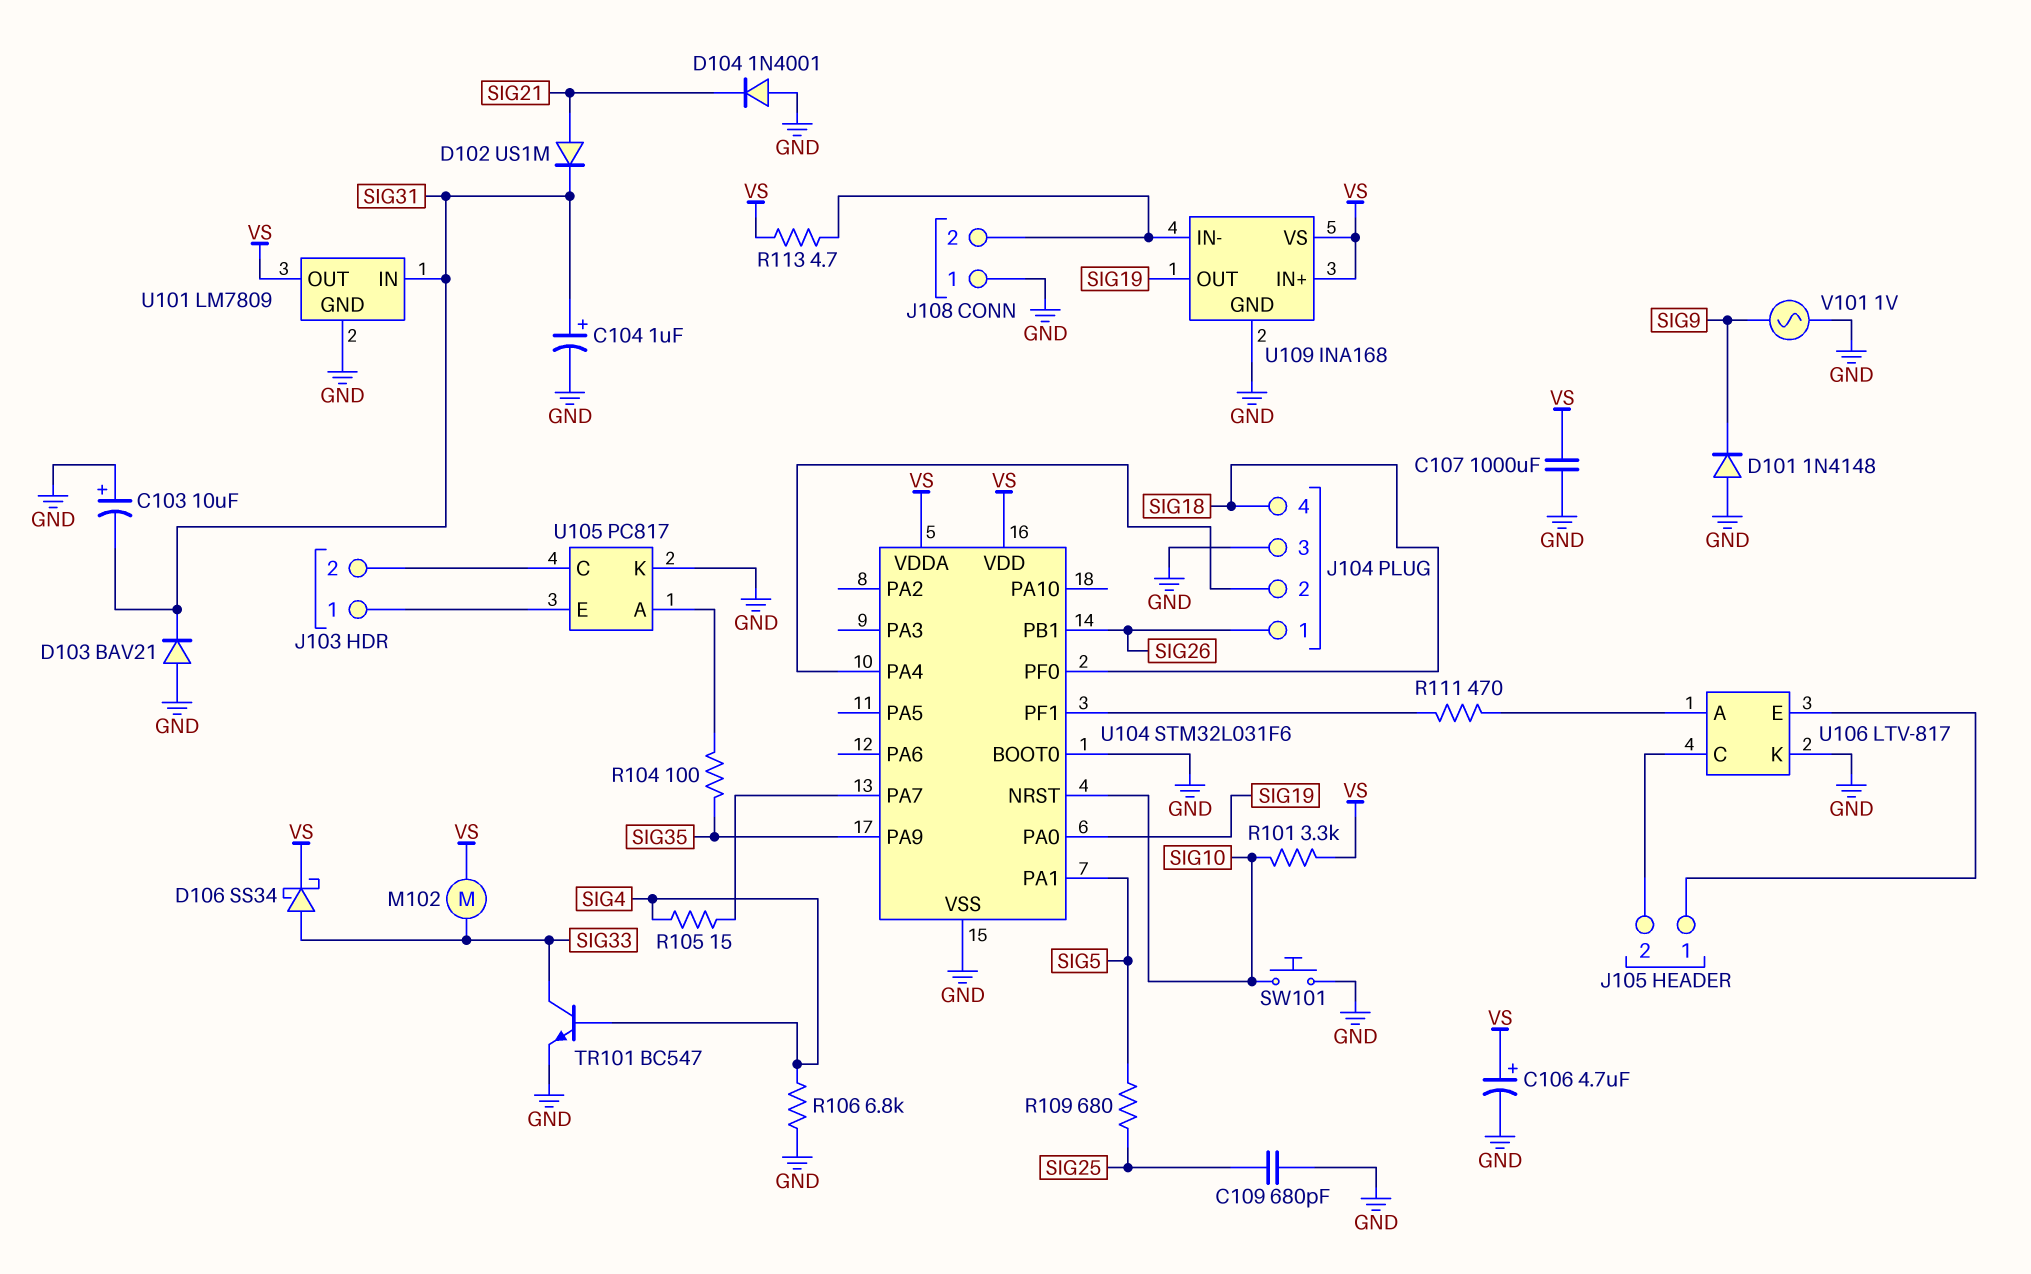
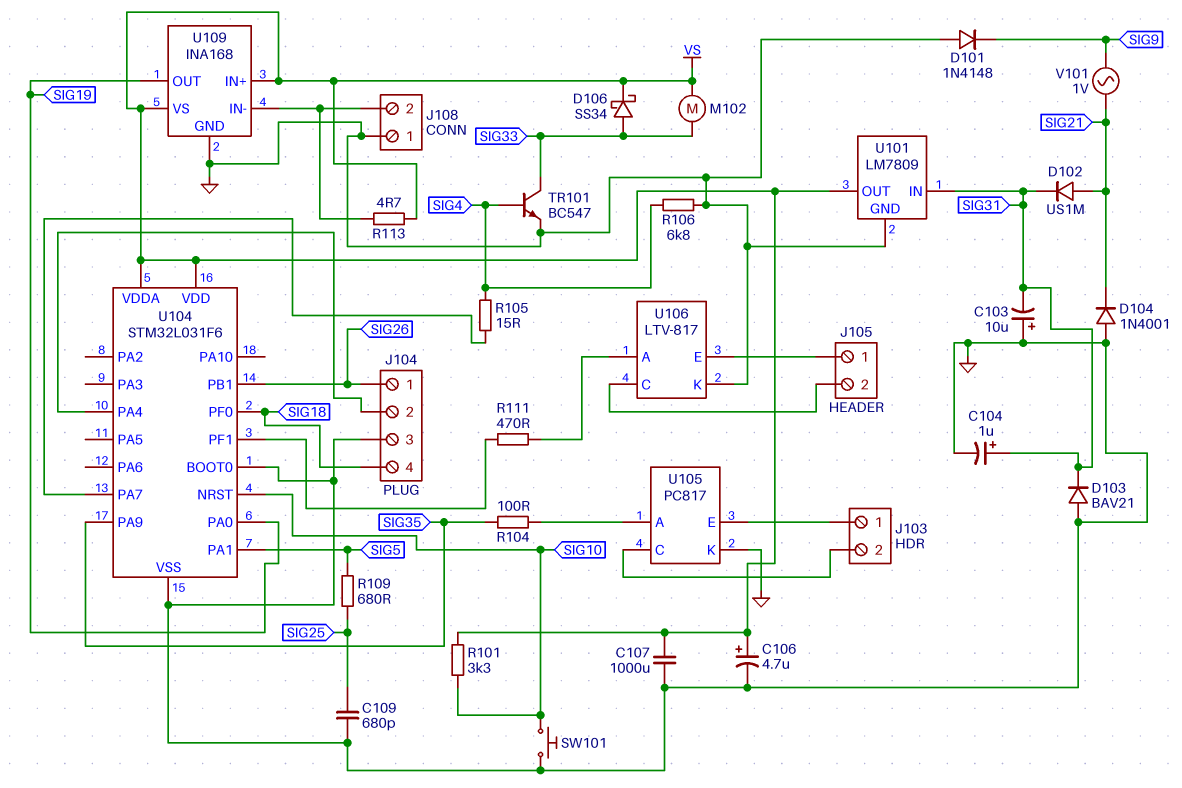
V101: AC 1V (GND, SIG9) -> AC 1V (SIG9, SIG21)

